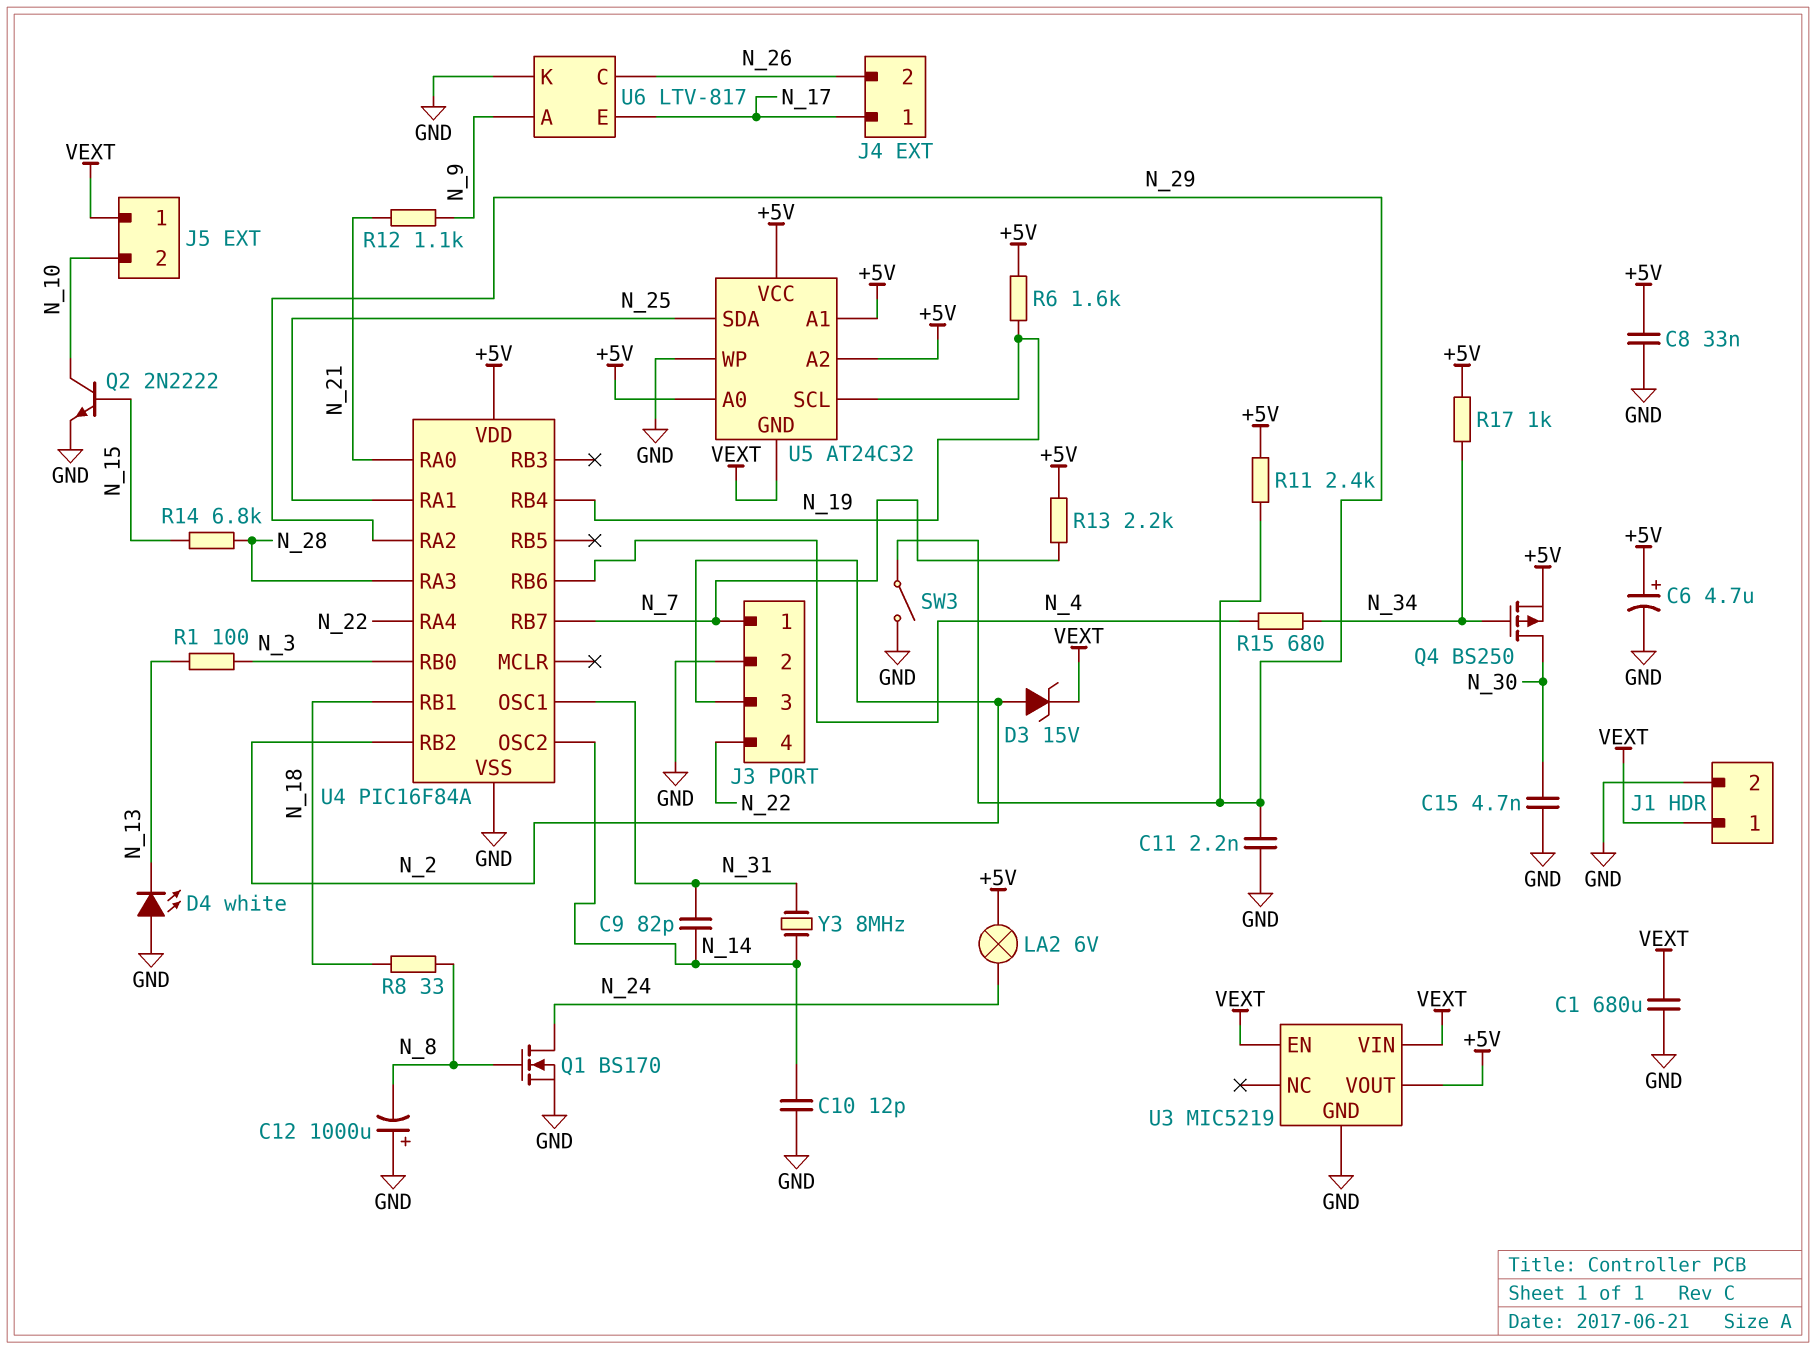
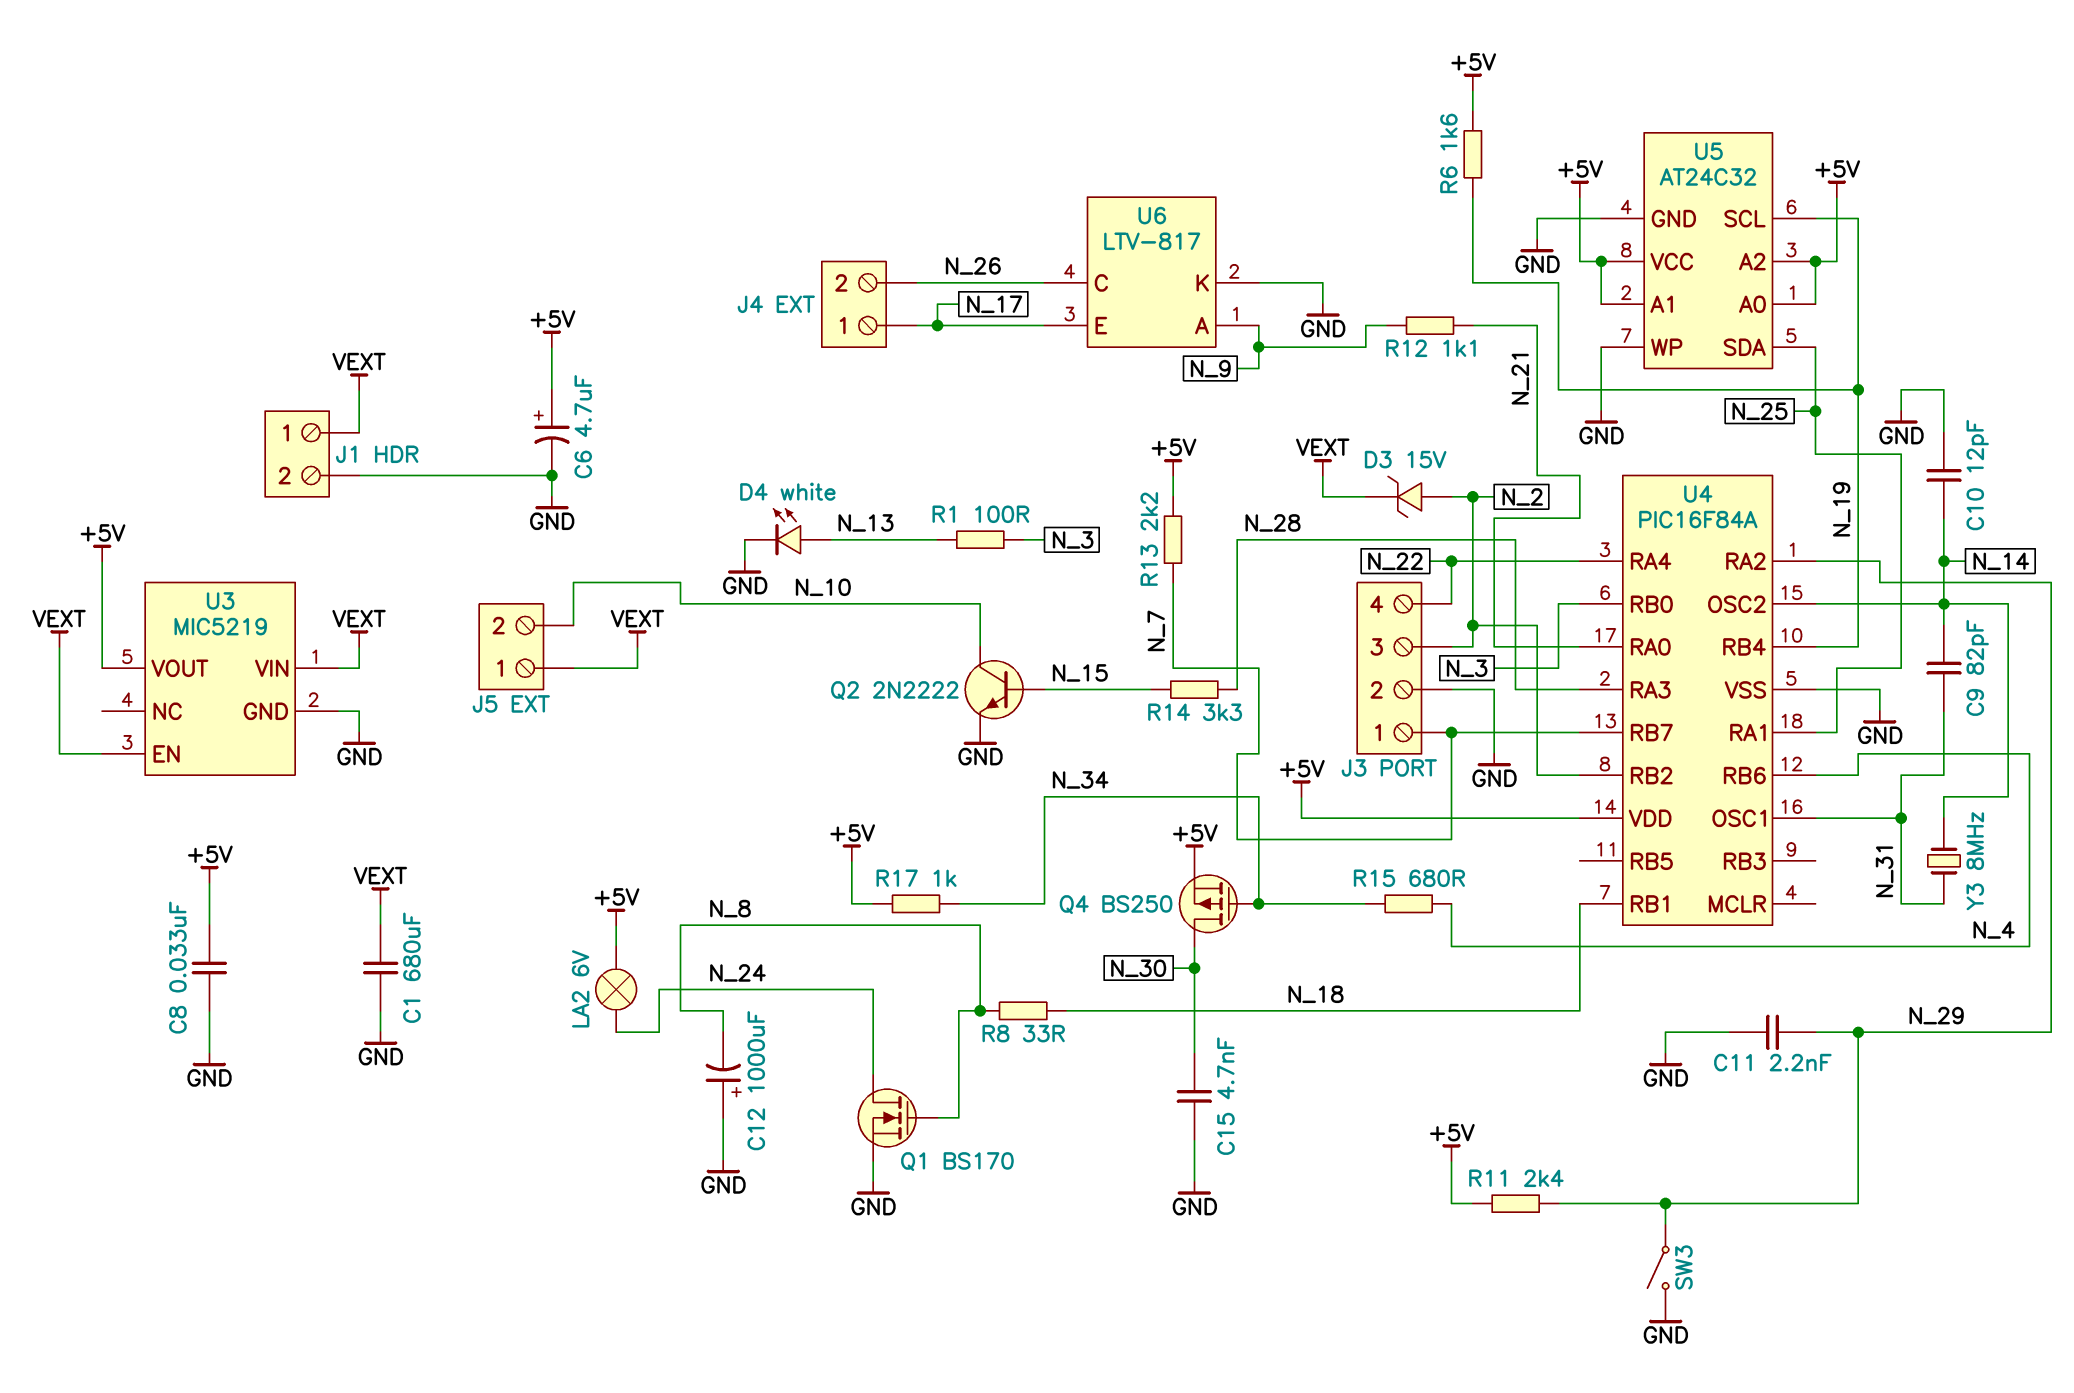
D4: LED white (A GND, K N_13) -> LED white (A N_13, K GND)
R14: 6.8k (N_15, N_28) -> 3.3k (N_15, N_28)
U5 pin GND: VEXT -> GND

